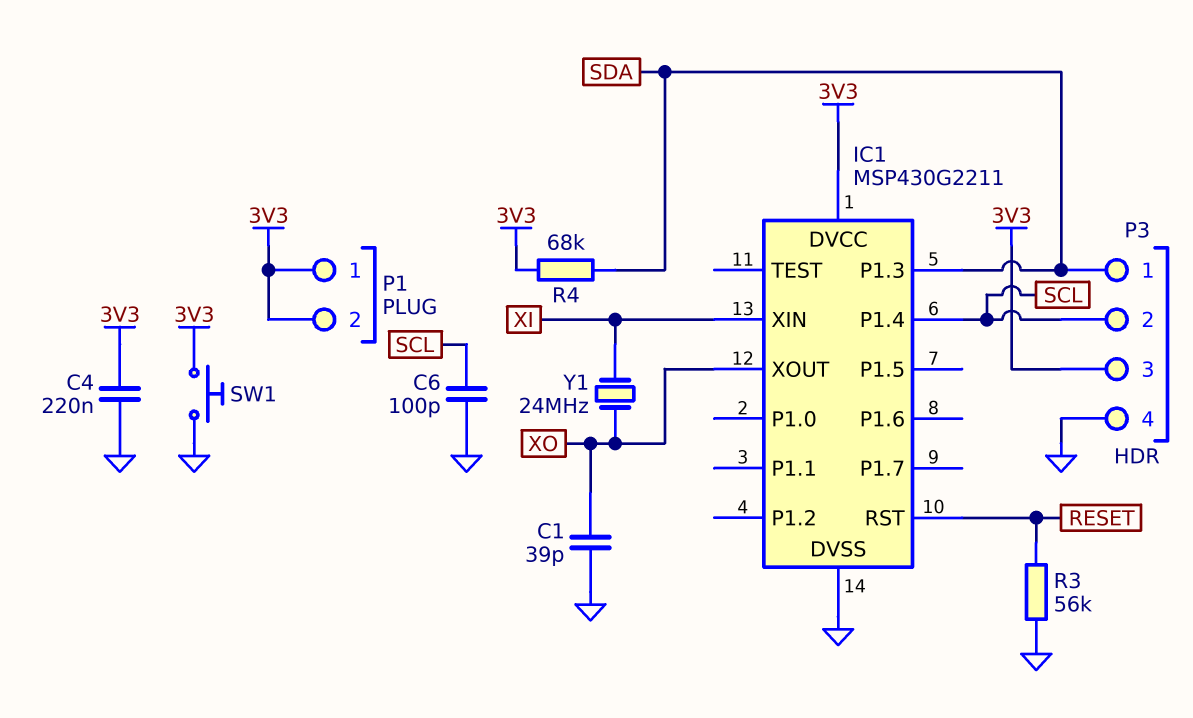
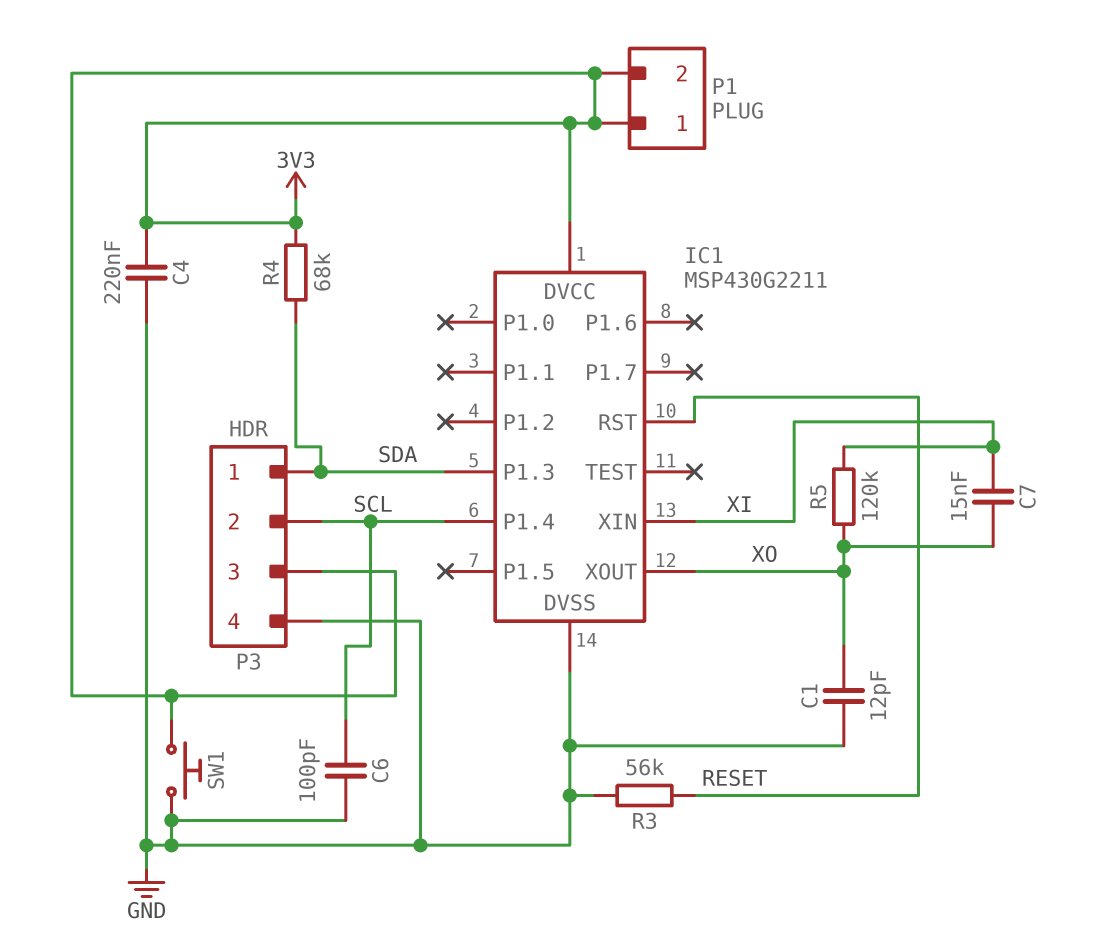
C1: 39pF (GND, XO) -> 12pF (GND, XO)
C7: none -> 15nF (XI, XO)
R5: none -> 120k (XI, XO)
Y1: 24MHz (XI, XO) -> none

